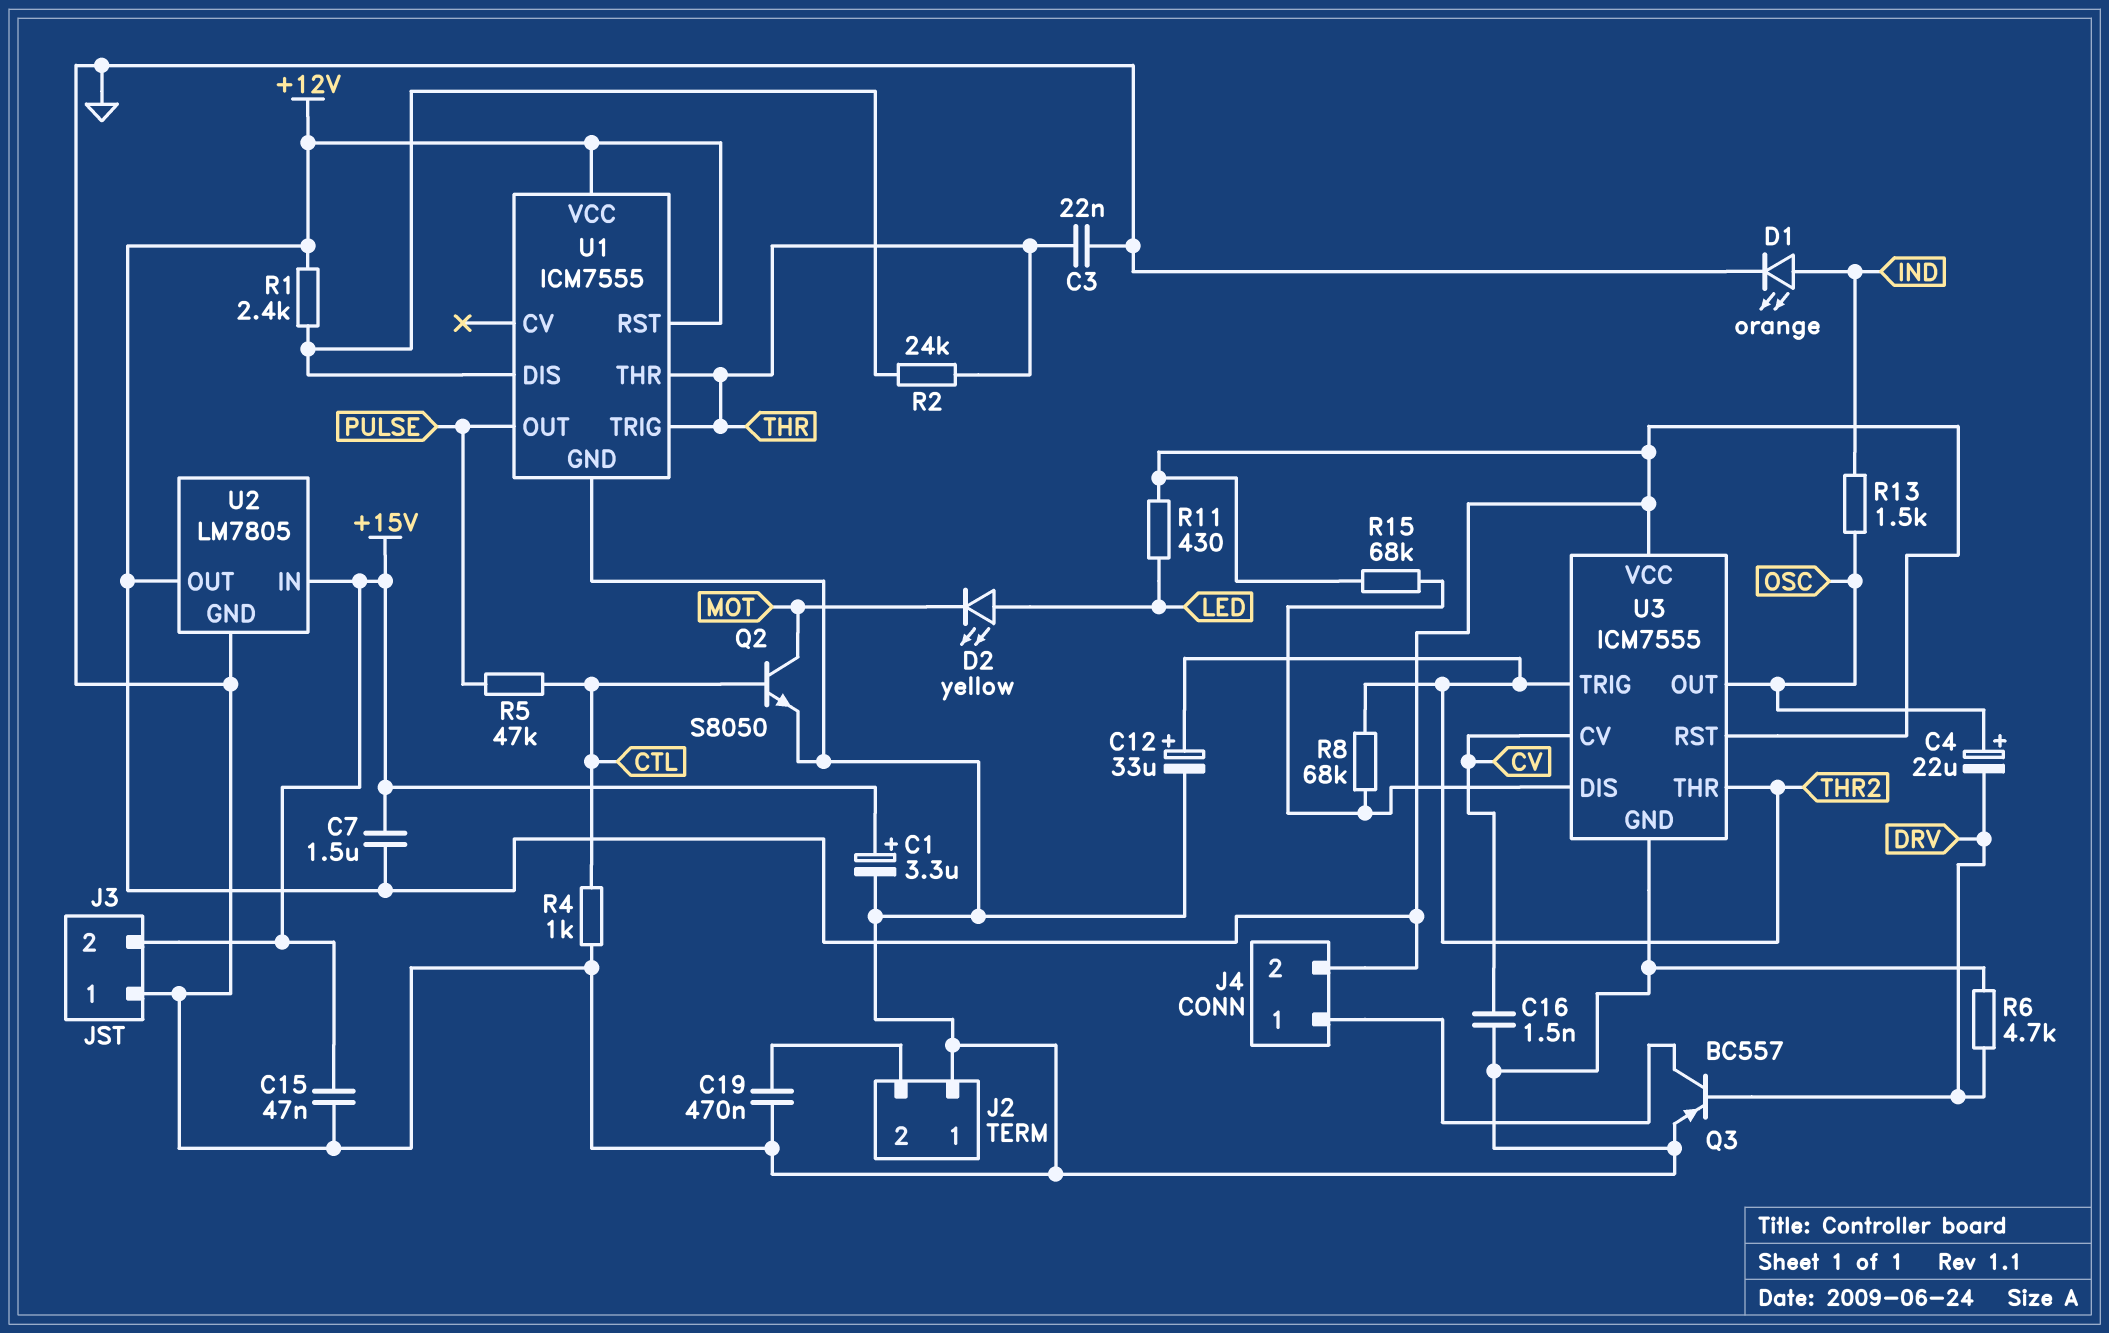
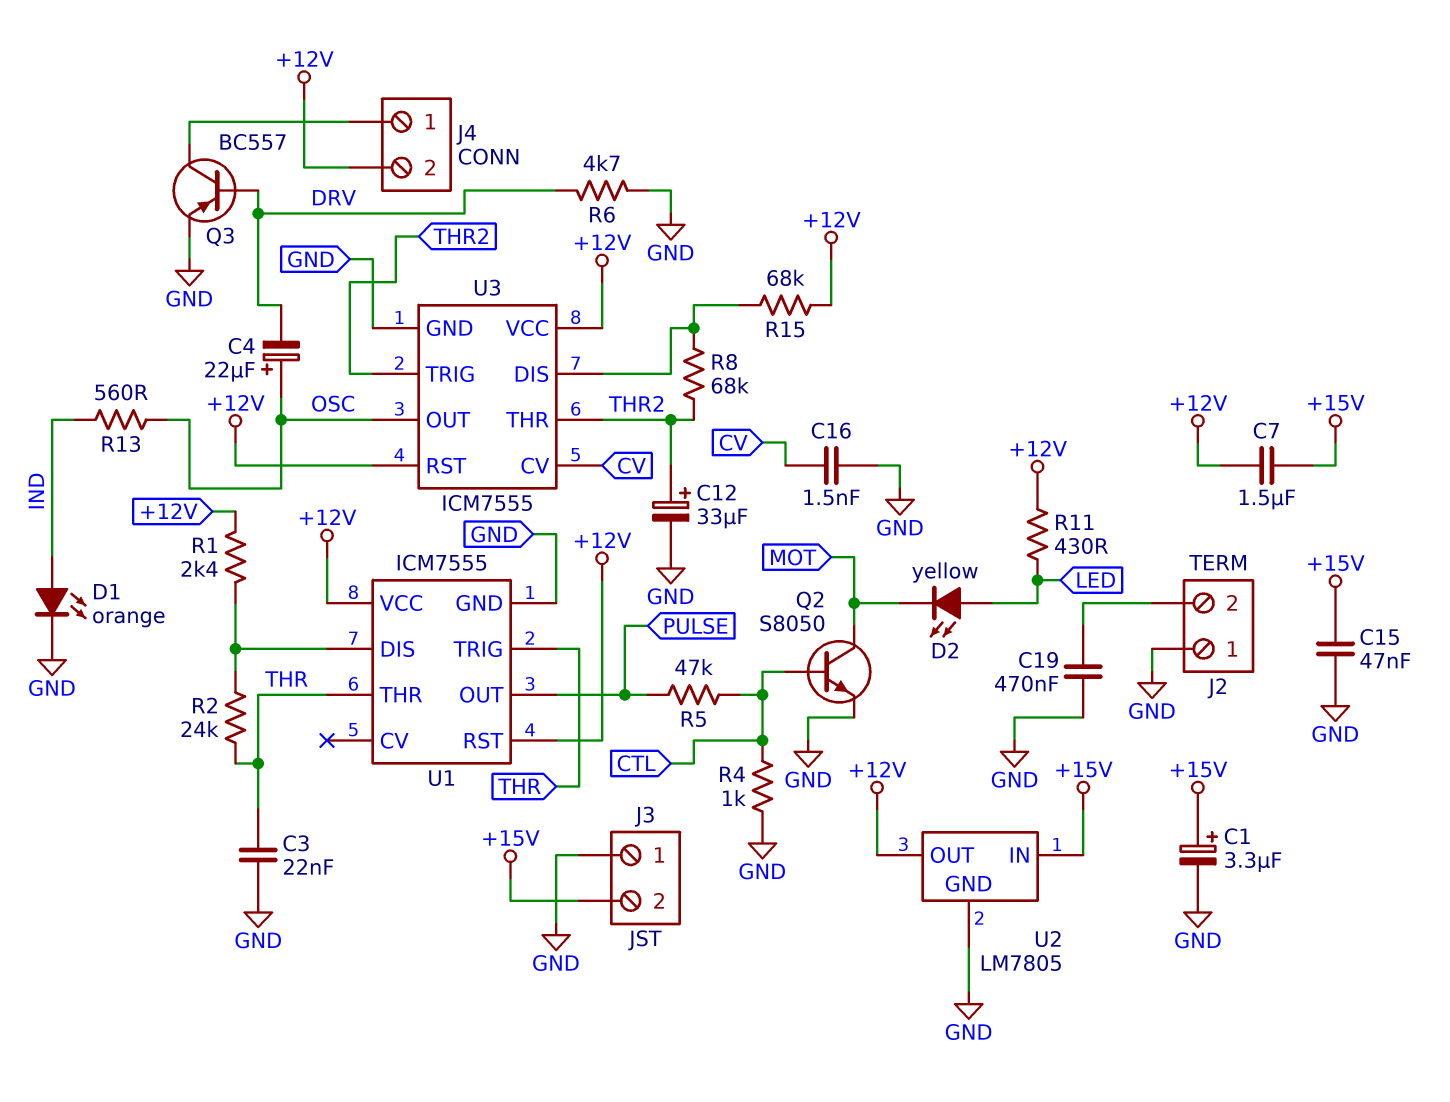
R13: 1.5k (IND, OSC) -> 560 (IND, OSC)

